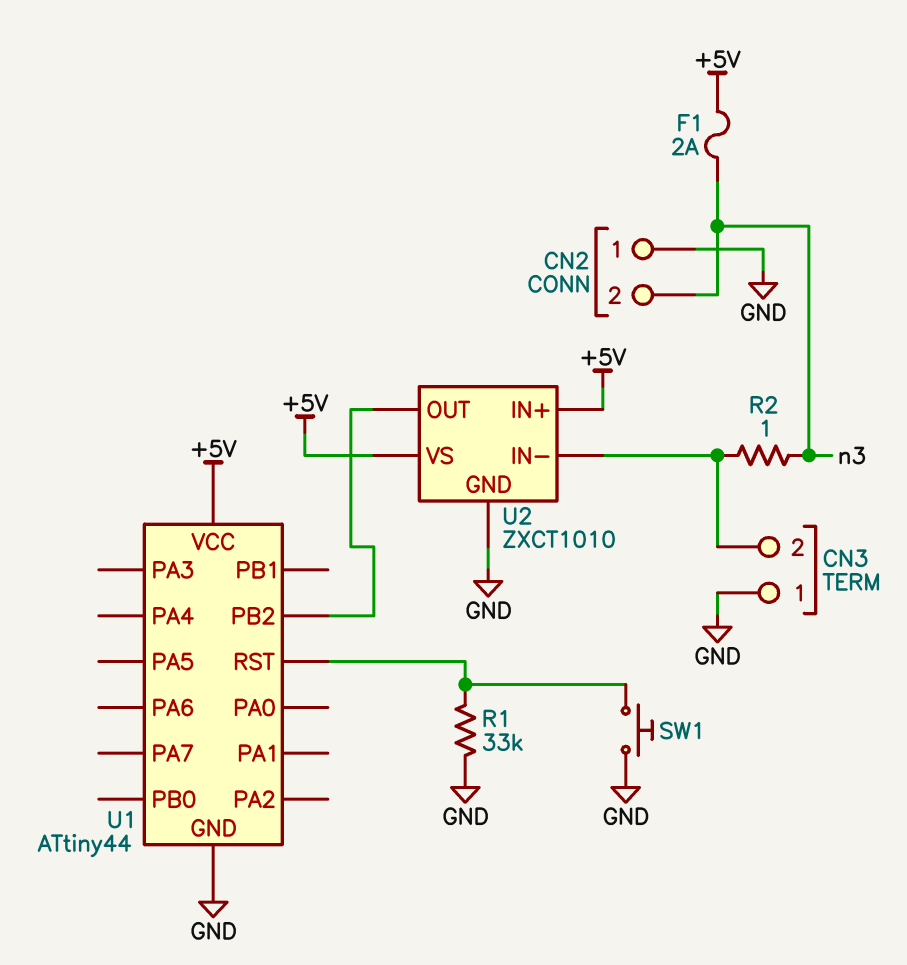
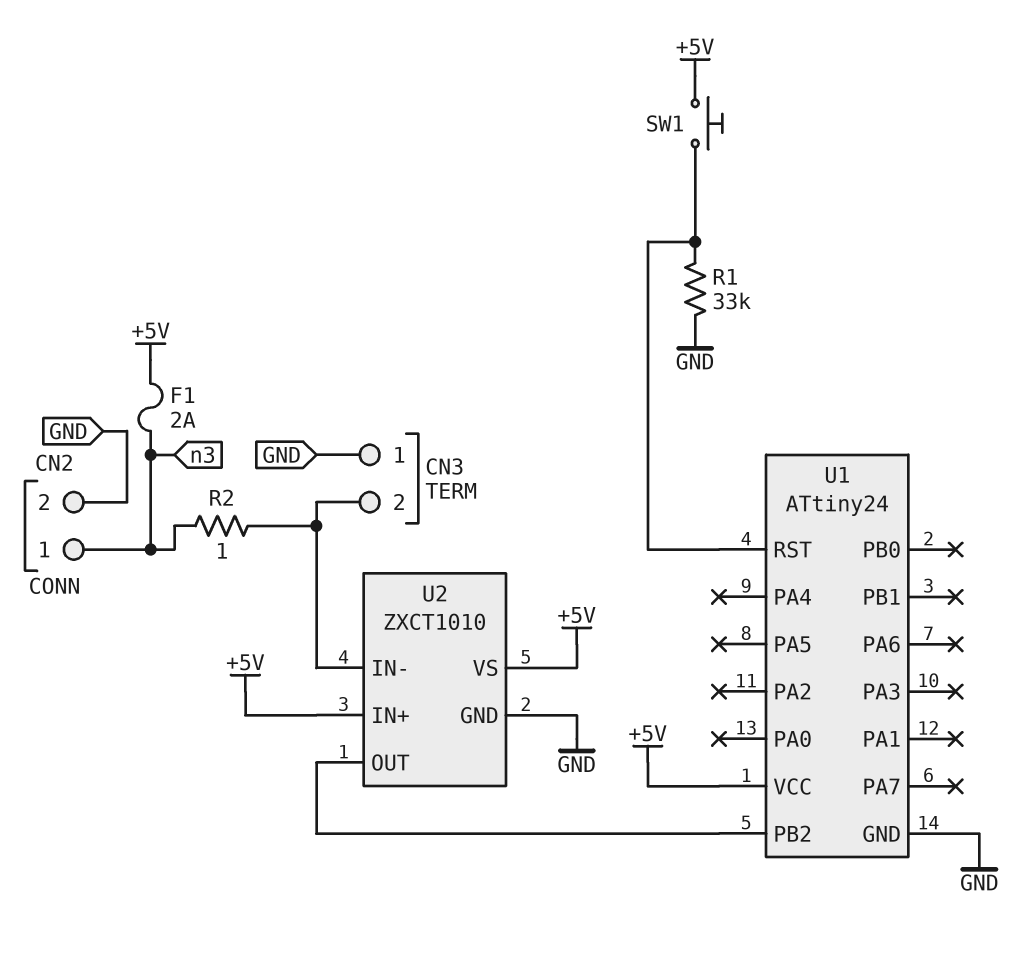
CN2 pin 1: GND -> n3
CN2 pin 2: n3 -> GND
SW1: button (GND, U1/RST) -> button (+5V, U1/RST)
U1: ATtiny44 -> ATtiny24

